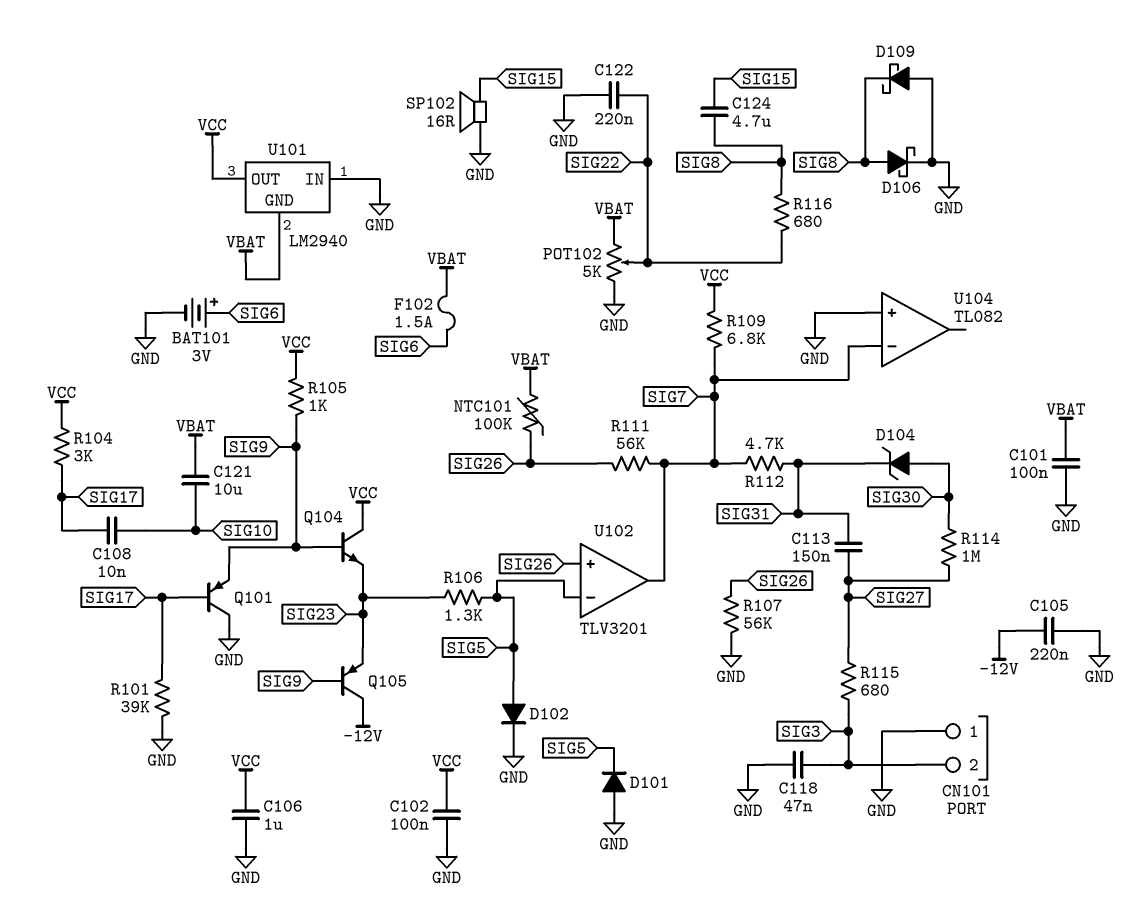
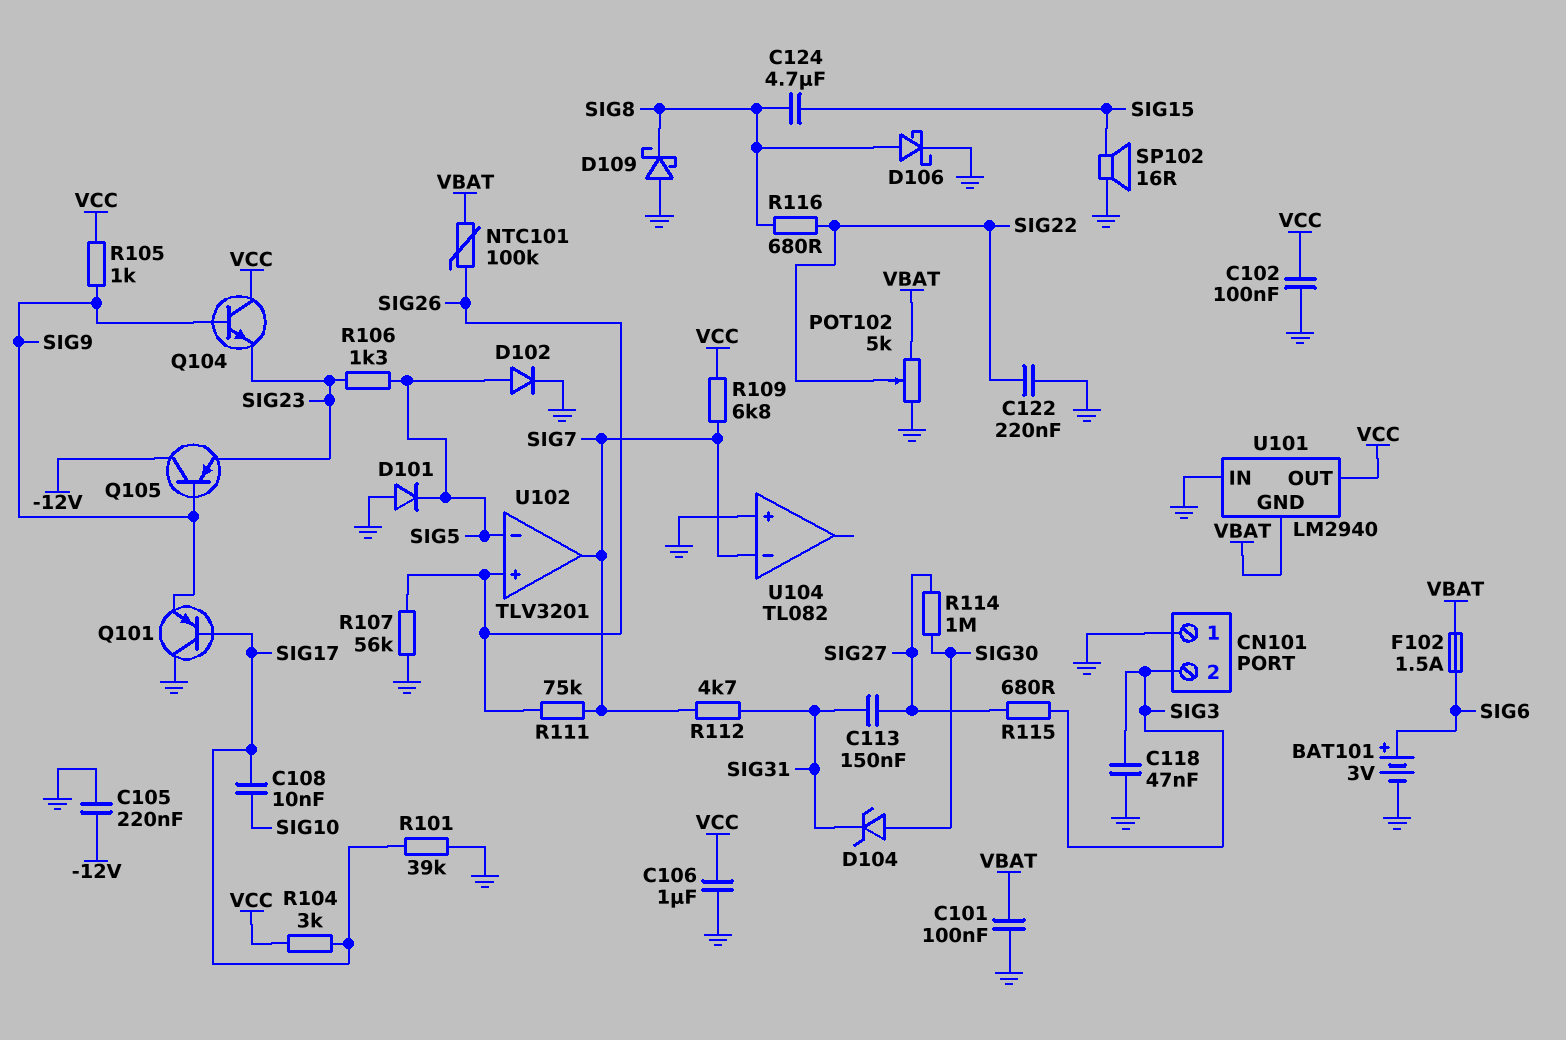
C121: 10uF (SIG10, VBAT) -> none
R111: 56k (SIG7, SIG26) -> 75k (SIG7, SIG26)

